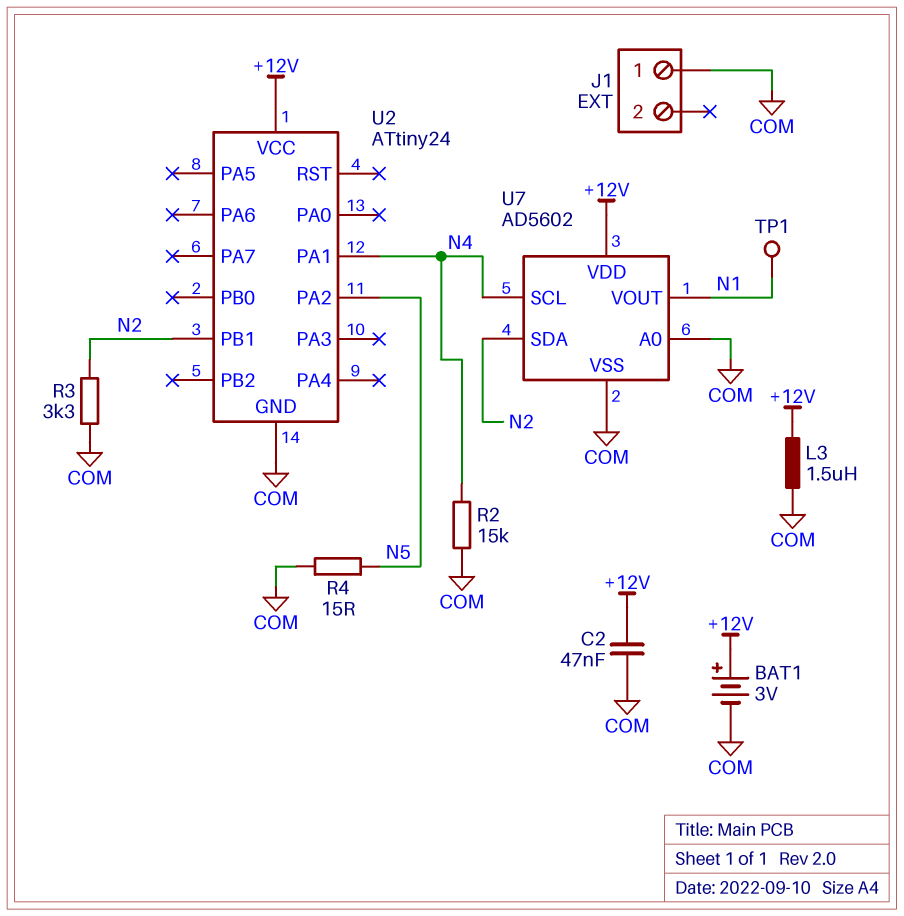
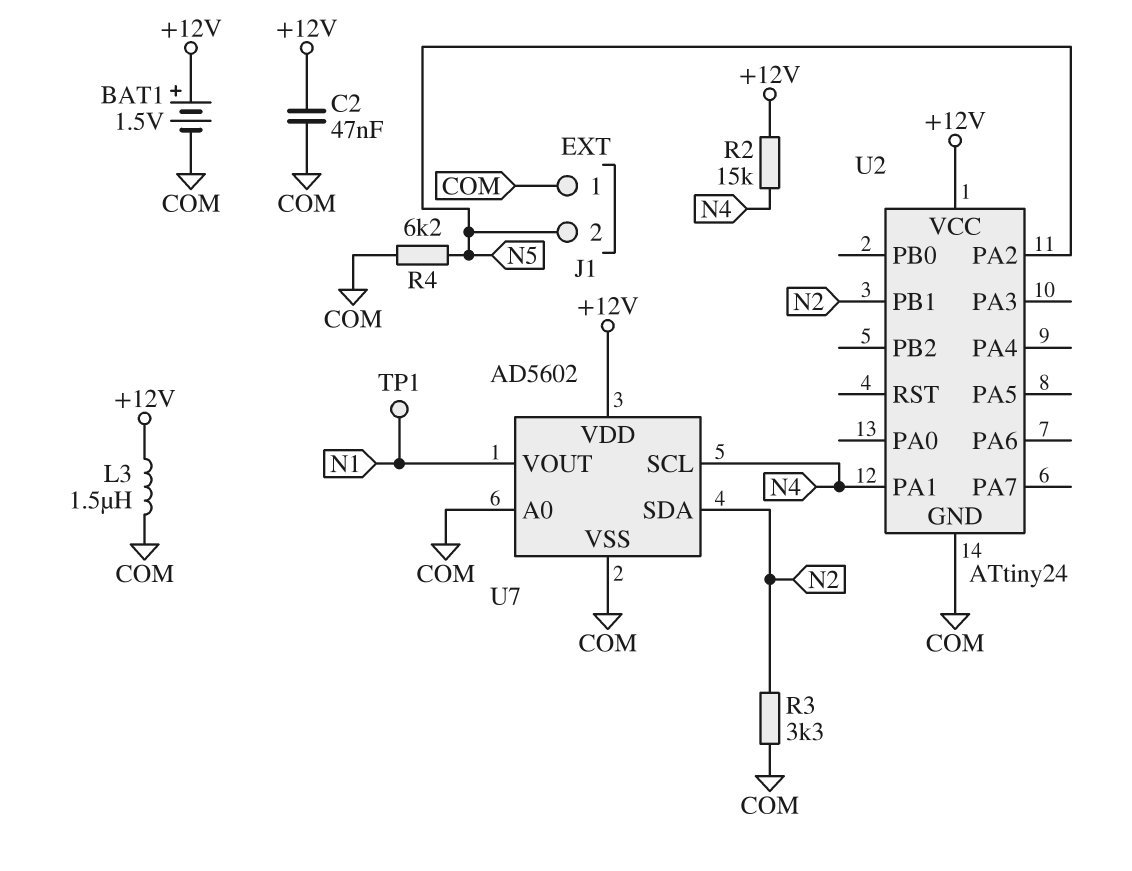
BAT1: 3V (plus +12V, minus COM) -> 1.5V (plus +12V, minus COM)
J1 pin 2: none -> N5
R2: 15k (COM, N4) -> 15k (+12V, N4)
R4: 15 (COM, N5) -> 6.2k (COM, N5)

